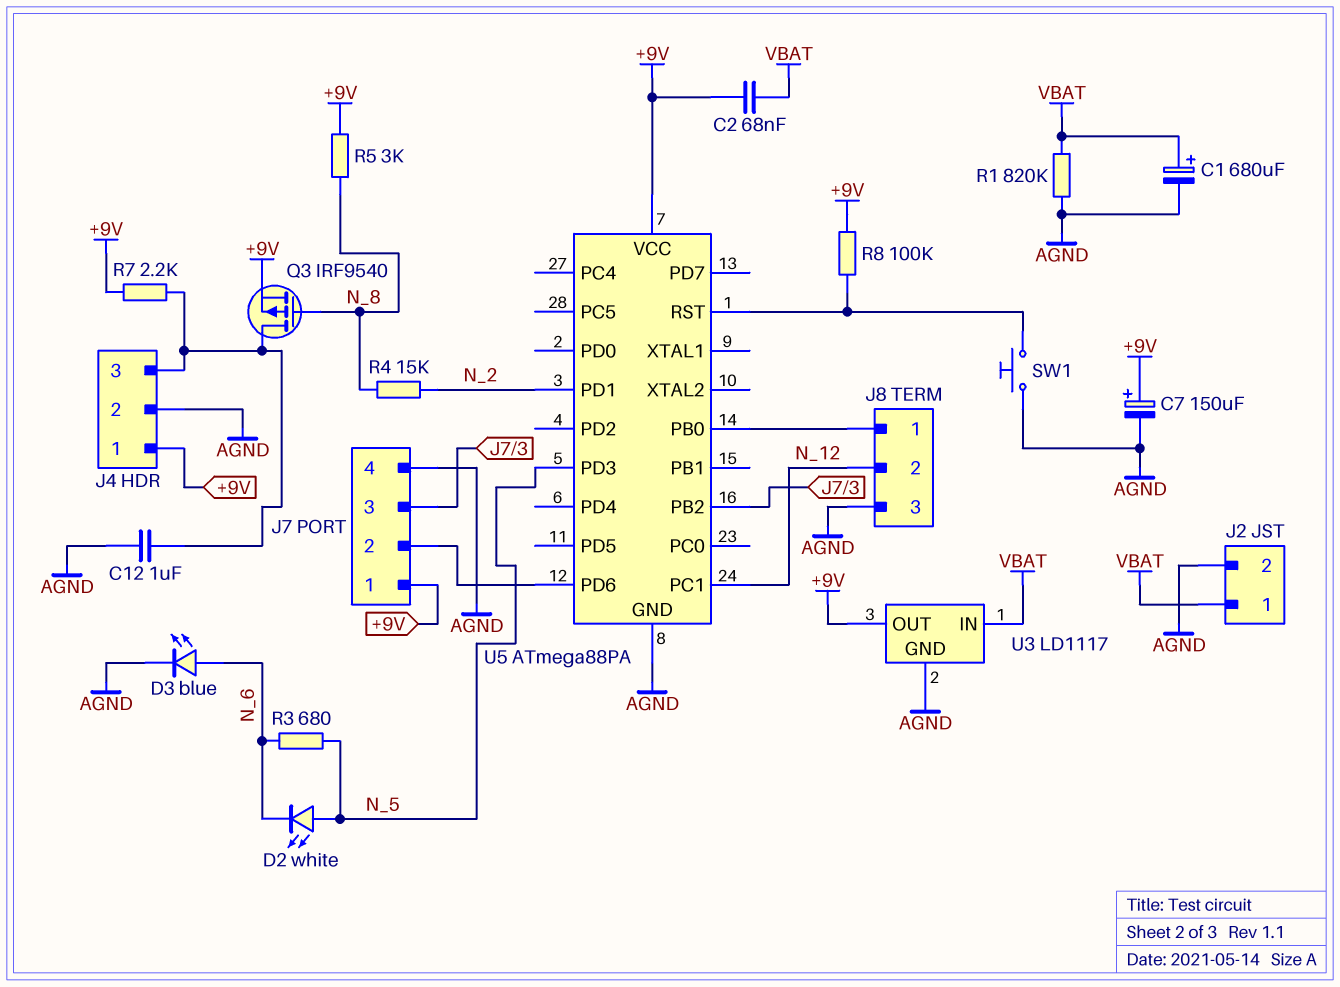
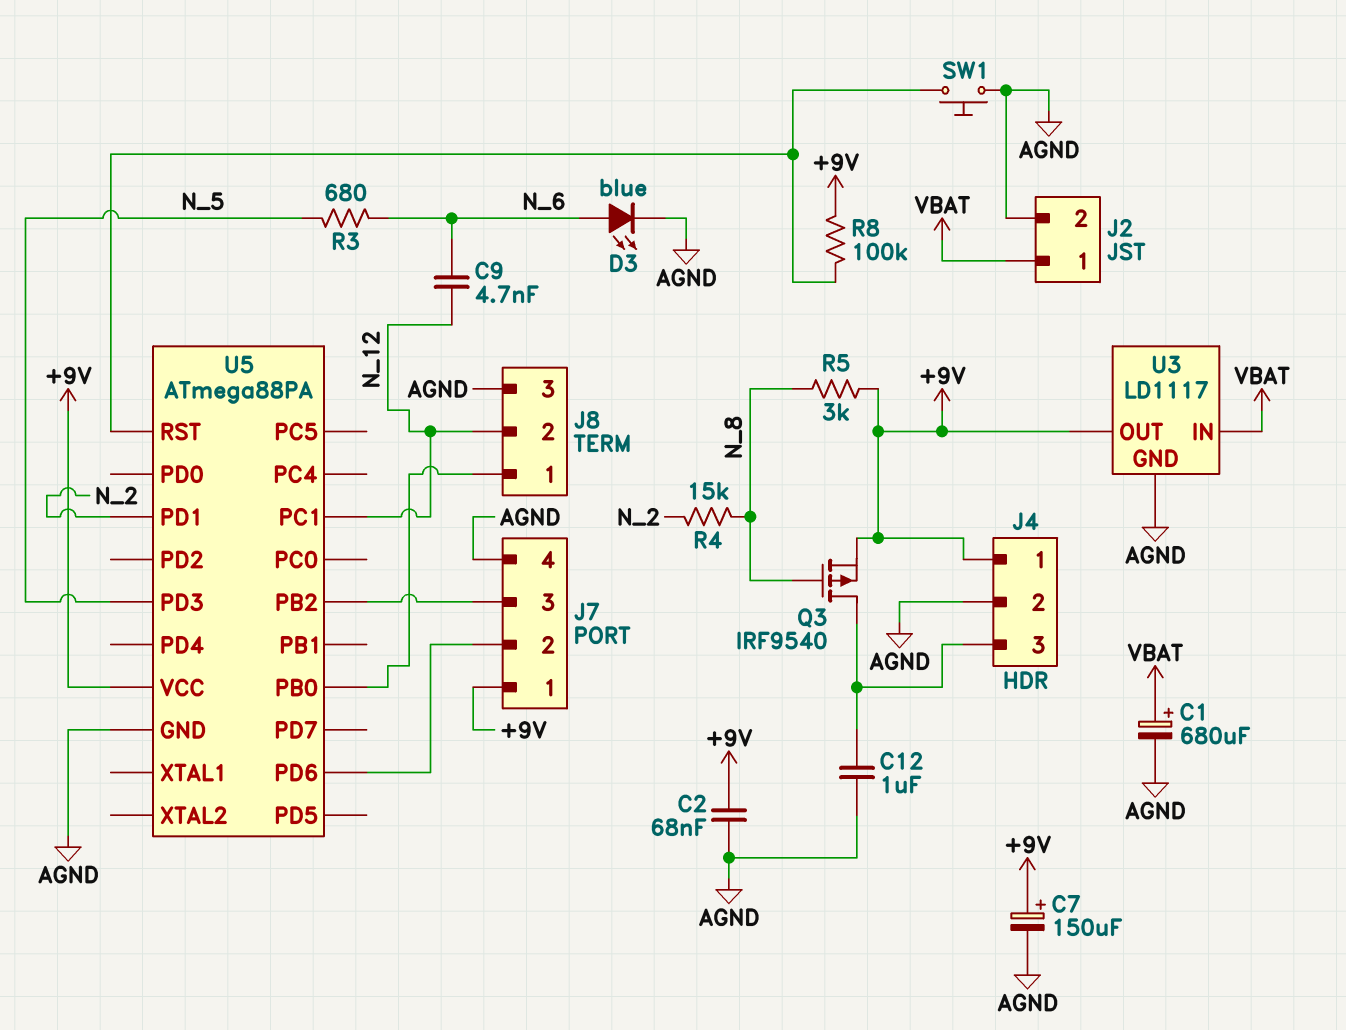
C2: 68nF (+9V, VBAT) -> 68nF (+9V, AGND)
C9: none -> 4.7nF (N_6, N_12)
D2: LED white (A N_5, K N_6) -> none
R1: 820k (AGND, VBAT) -> none
R7: 2.2k (+9V, J4/3) -> none

